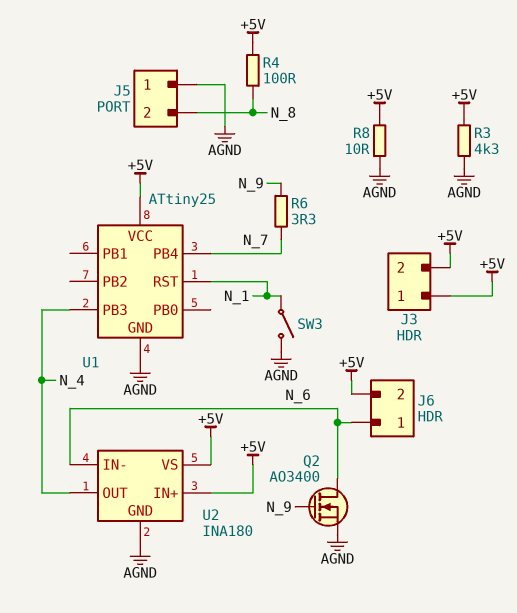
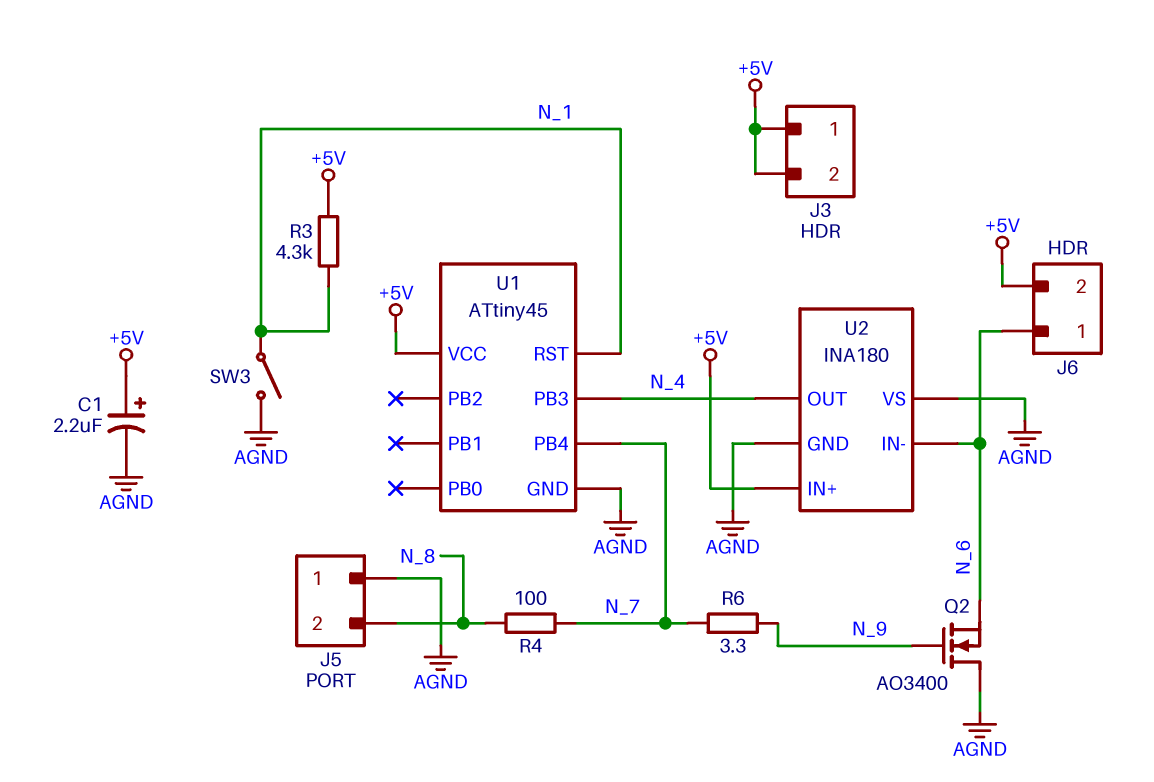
C1: none -> 2.2uF (plus +5V, minus AGND)
Q2: NMOS AO3400 (G N_9, D N_6, S AGND) -> NMOS AO3400 (G N_9, D AGND, S N_6)
R3: 4.3k (+5V, AGND) -> 4.3k (+5V, N_1)
R4: 100 (+5V, N_8) -> 100 (N_7, N_8)
R8: 10 (+5V, AGND) -> none
U1: ATtiny25 -> ATtiny45
U2 pin VS: +5V -> AGND

